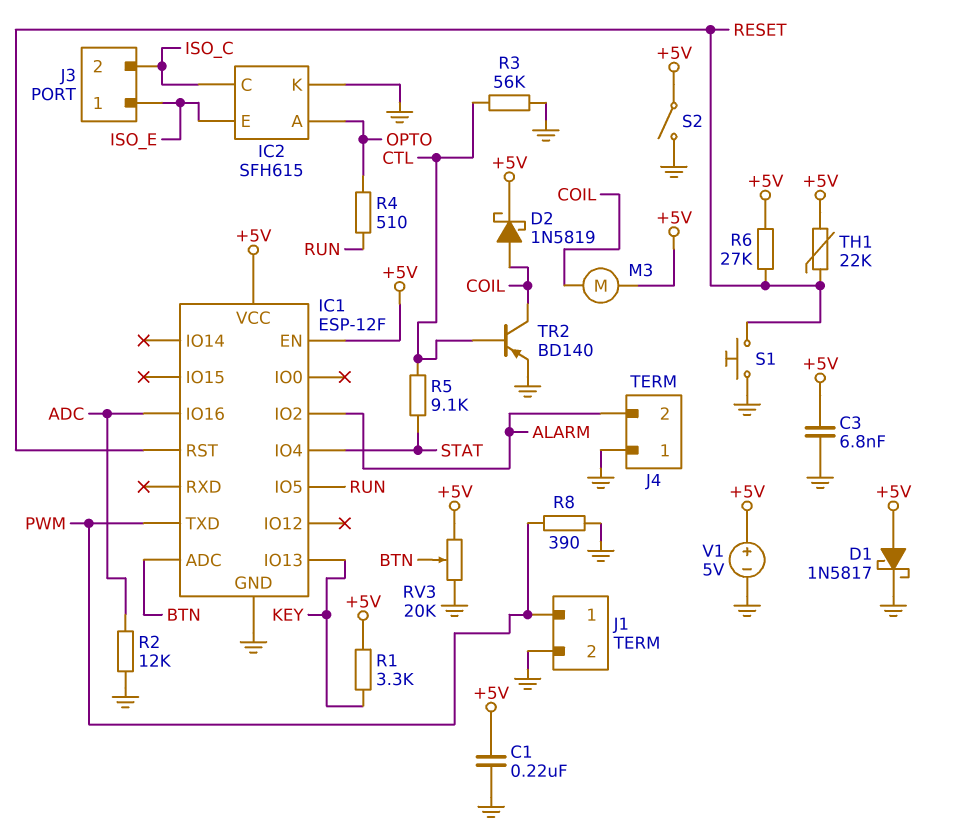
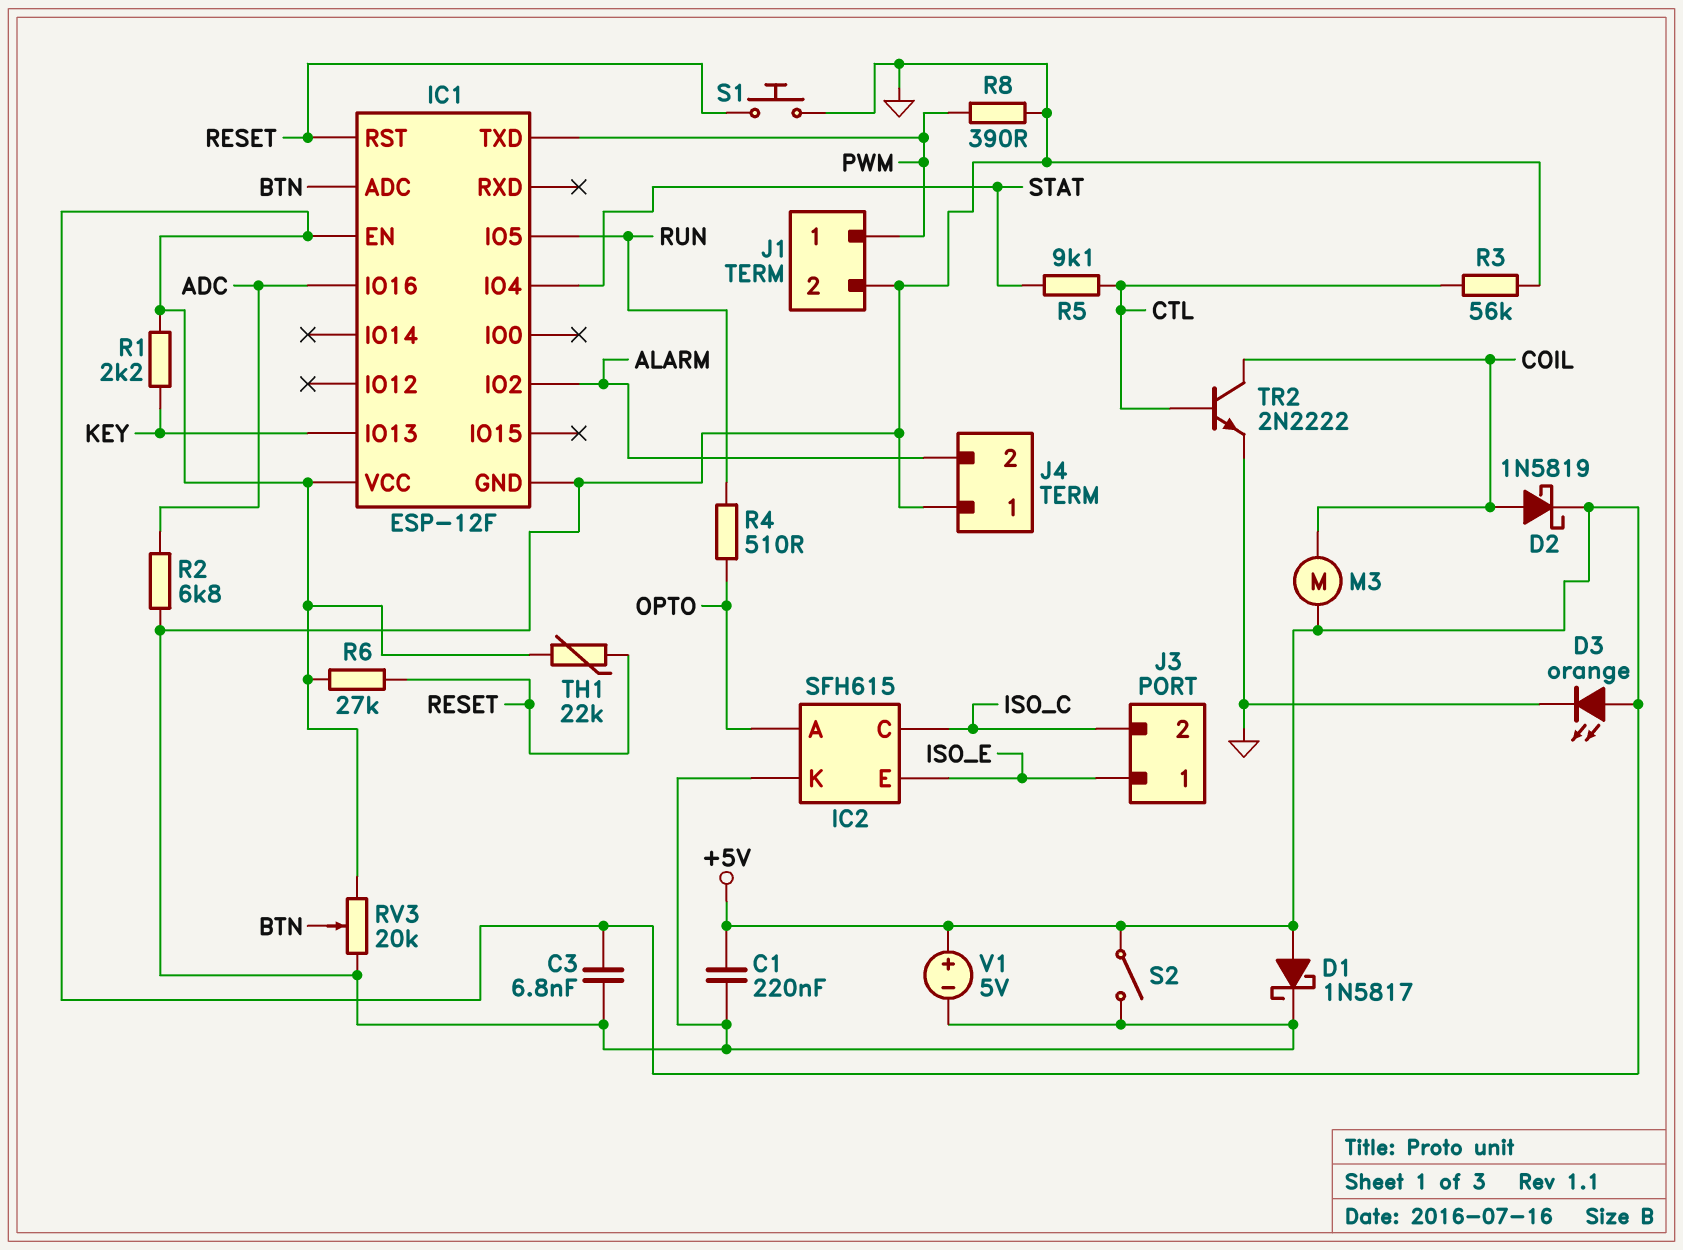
D3: none -> LED orange (A +5V, K GND)
R1: 3.3k (+5V, KEY) -> 2.2k (+5V, KEY)
R2: 12k (ADC, GND) -> 6.8k (ADC, GND)
TR2: PNP BD140 (B CTL, C COIL, E GND) -> NPN 2N2222 (B CTL, C COIL, E GND)

